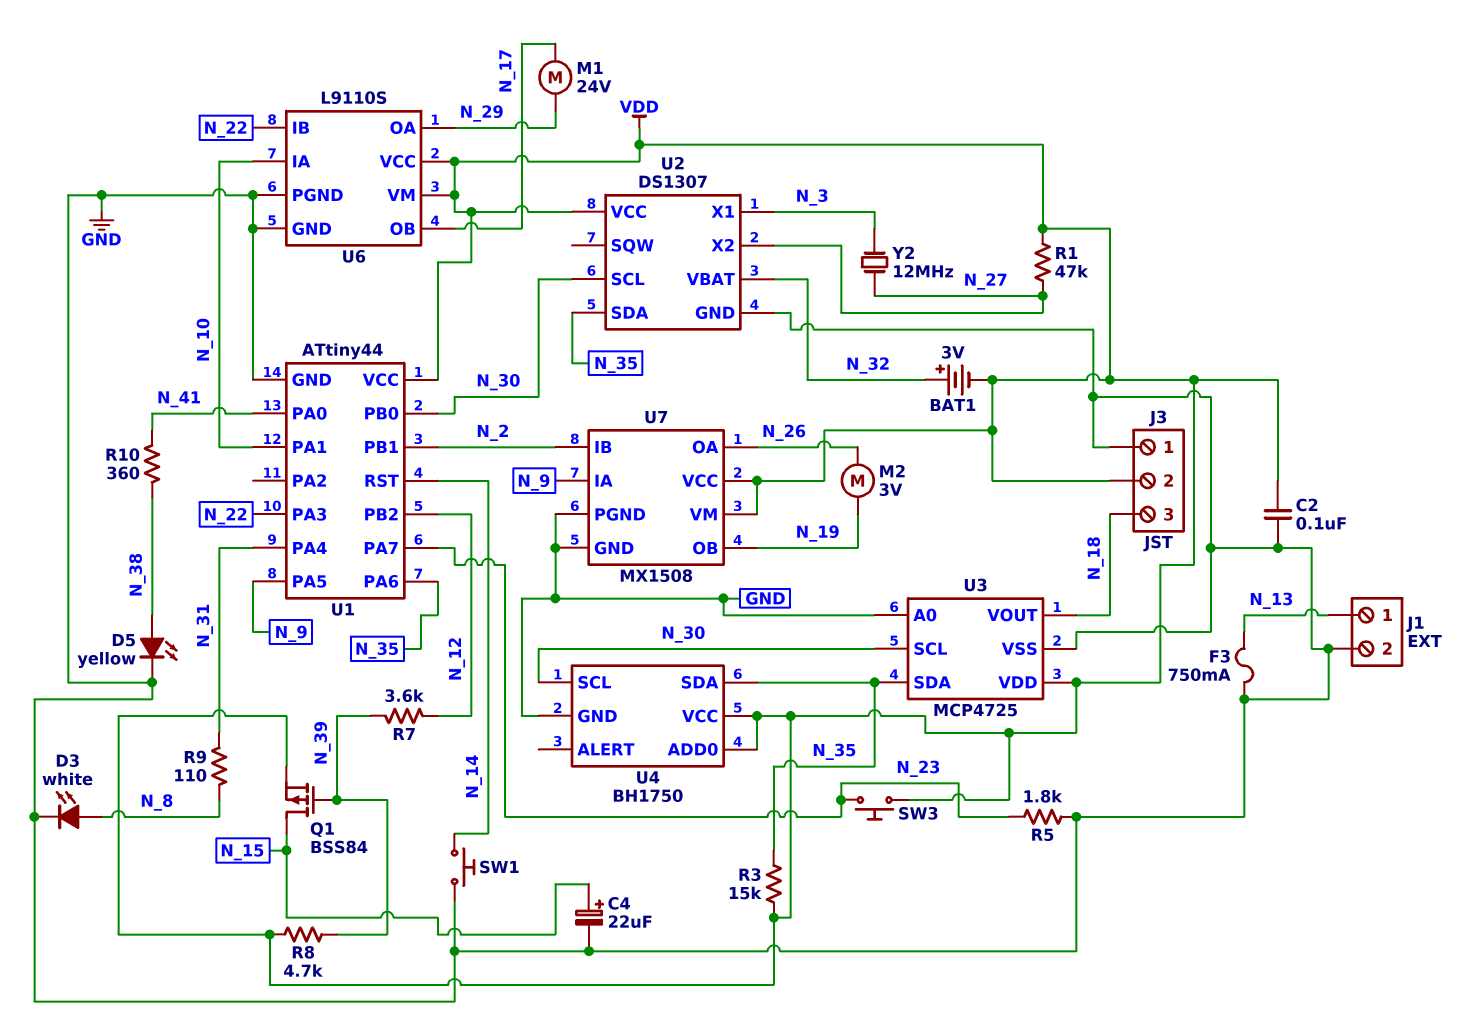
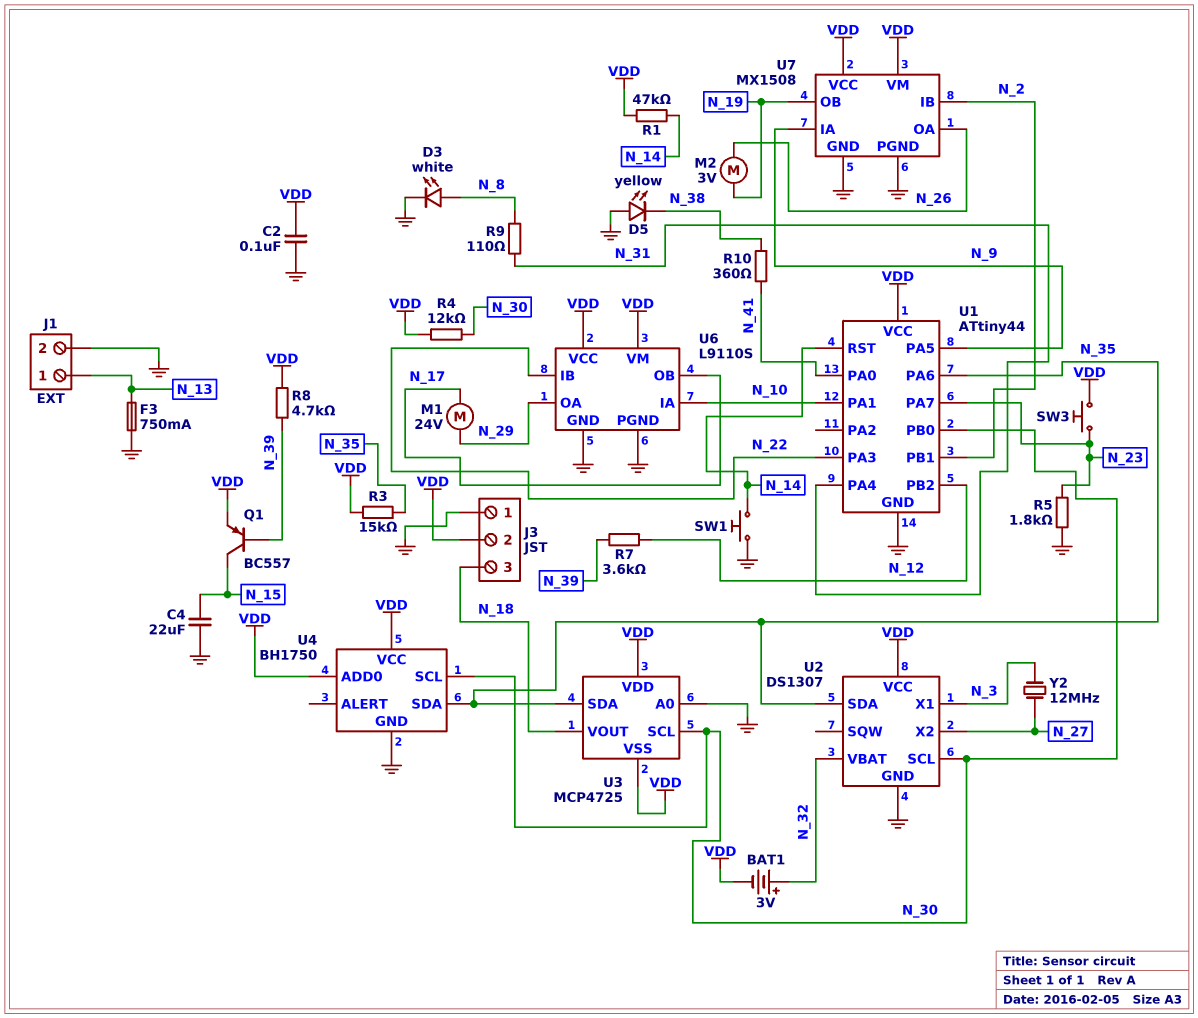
C4: 22uF (plus N_15, minus GND) -> 22uF (GND, N_15)
D5: LED yellow (A N_38, K GND) -> LED yellow (A GND, K N_38)
Q1: PMOS BSS84 (G N_39, D N_15, S VDD) -> PNP BC557 (B N_39, C N_15, E VDD)
R1: 47k (N_27, VDD) -> 47k (N_14, VDD)
R4: none -> 12k (N_30, VDD)
U3 pin VSS: GND -> VDD

